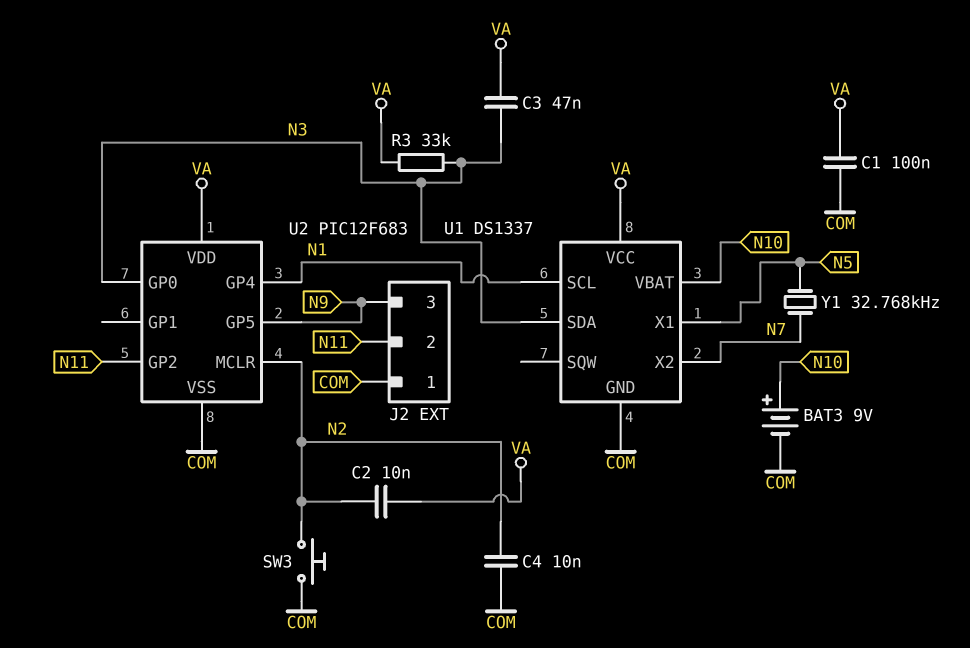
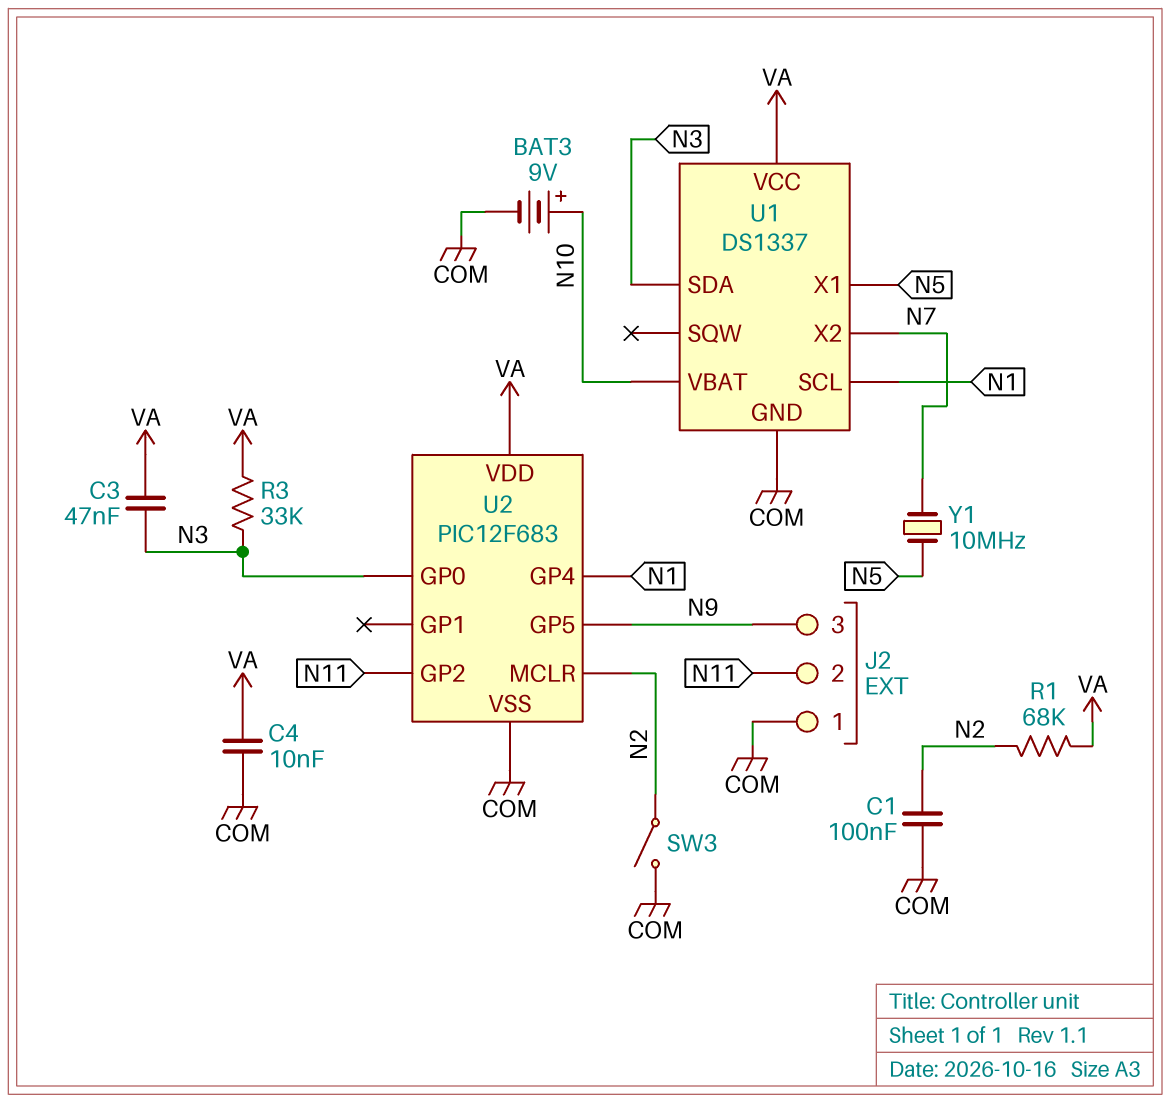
C1: 100nF (COM, VA) -> 100nF (COM, N2)
C2: 10nF (N2, VA) -> none
C4: 10nF (COM, N2) -> 10nF (COM, VA)
R1: none -> 68k (N2, VA)
SW3: button (COM, N2) -> switch (COM, N2)
Y1: 32.768kHz (N5, N7) -> 10MHz (N5, N7)

